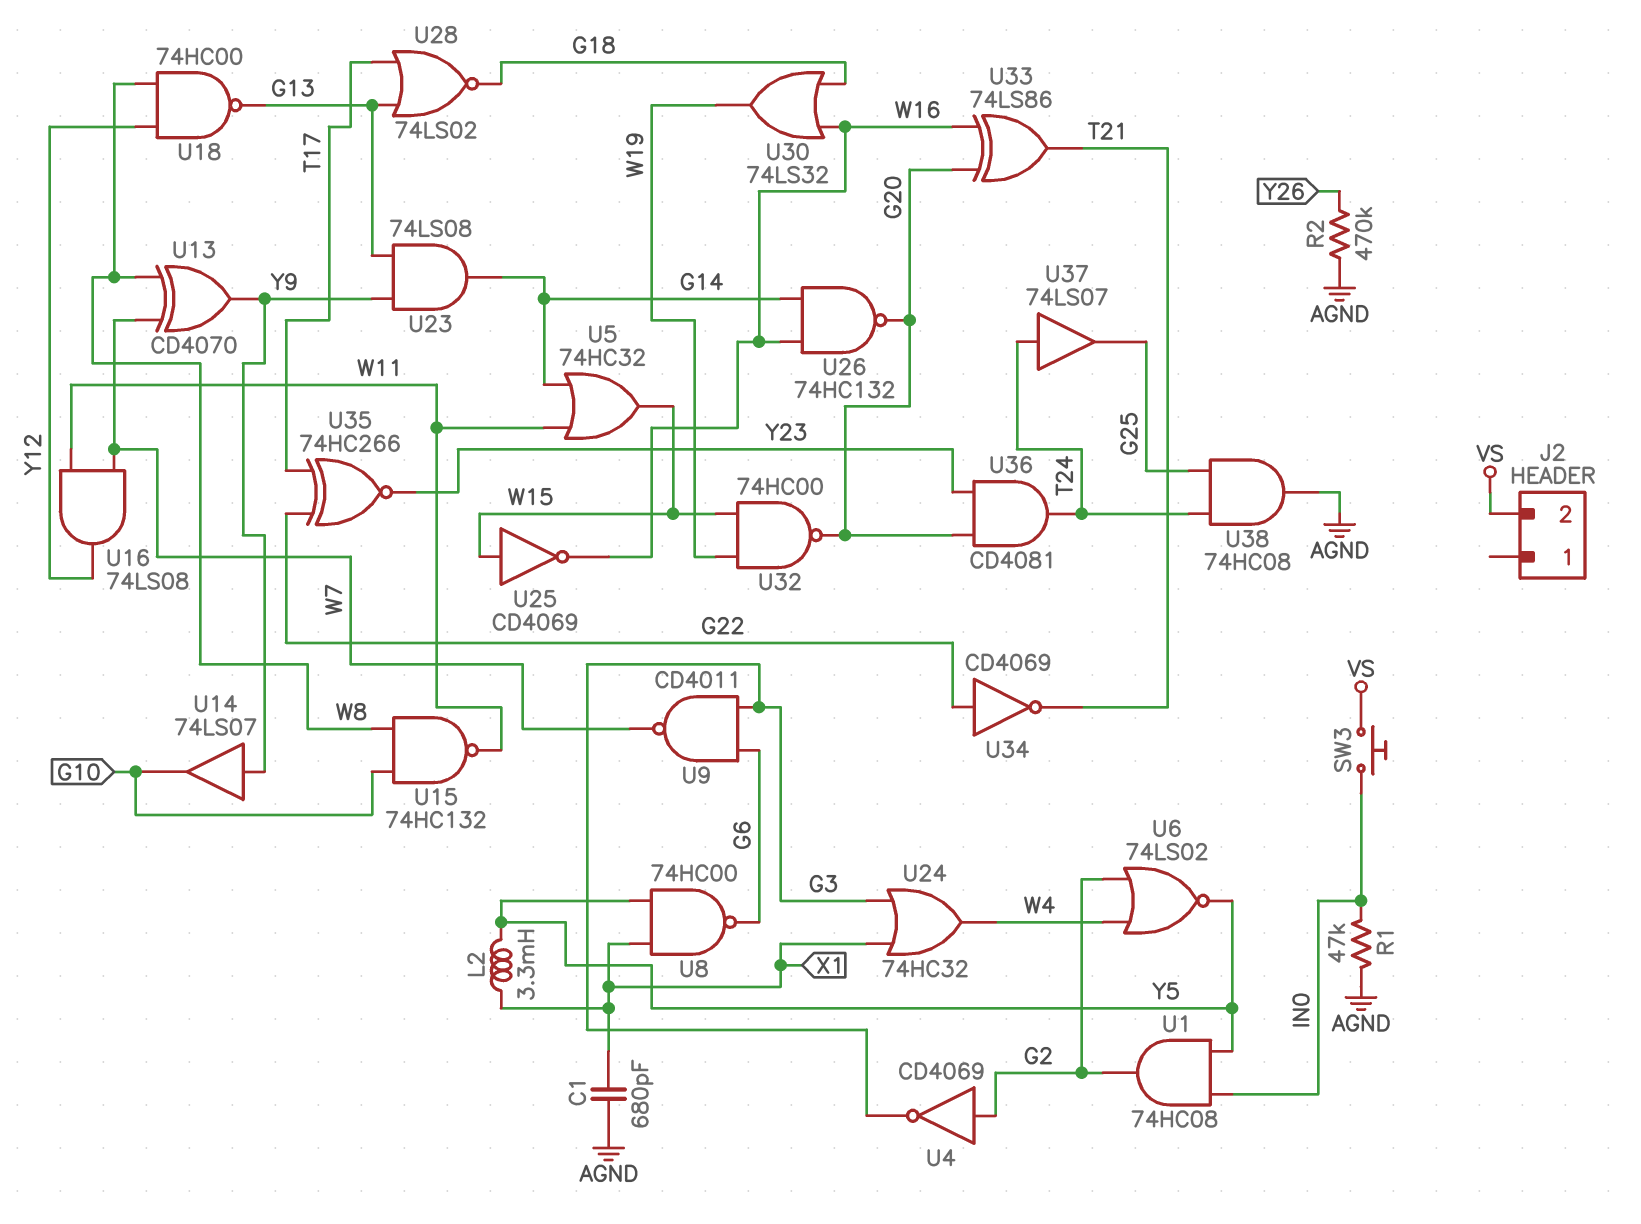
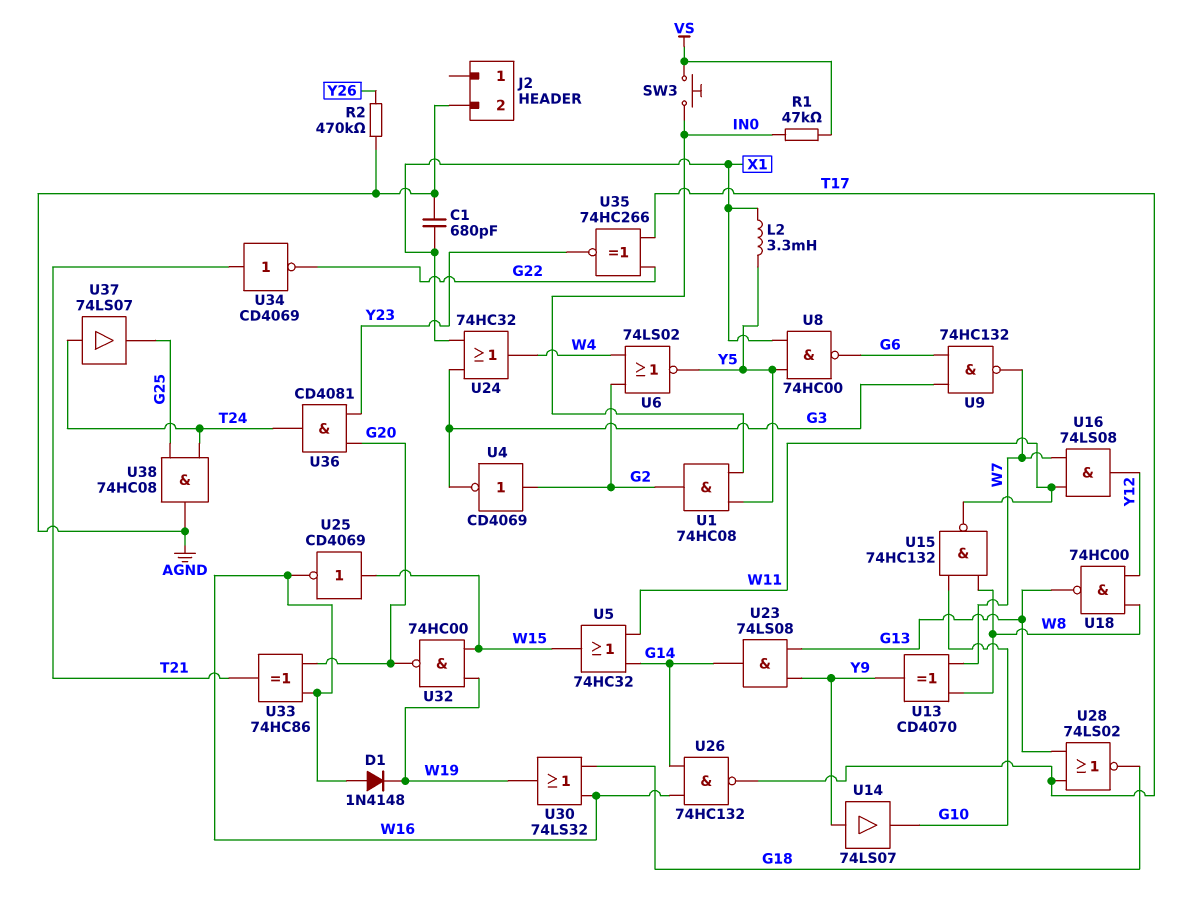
D1: none -> diode 1N4148 (A W16, K W19)
J2 pin 2: VS -> AGND
R1: 47k (AGND, IN0) -> 47k (IN0, VS)
U9: NAND CD4011 (in G3, in G6, out W7) -> NAND 74HC132 (in G3, in G6, out W7)
U26: NAND 74HC132 (in G14, in W16, out G20) -> NAND 74HC132 (in G14, in W16, out T17)
U33: XOR 74LS86 (in G20, in W16, out T21) -> XOR 74HC86 (in G20, in W16, out T21)
U34: NOT CD4069 (in G22, out T21) -> NOT CD4069 (in T21, out G22)

